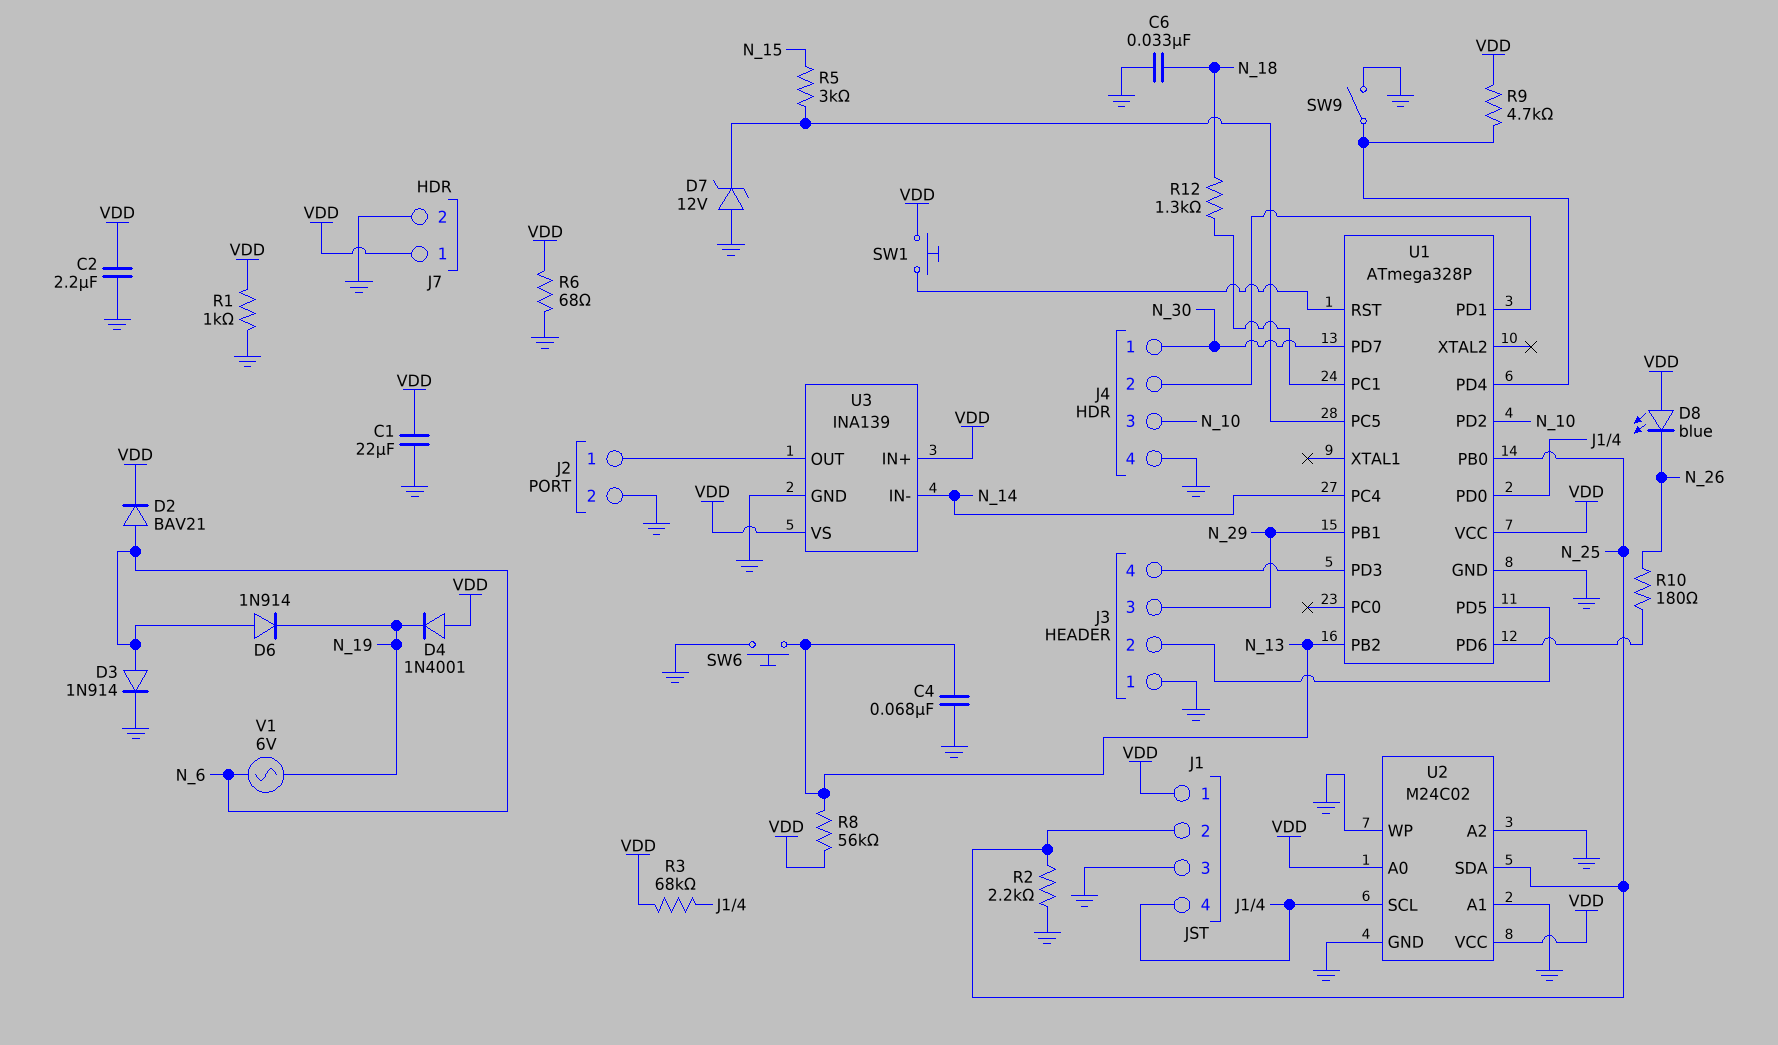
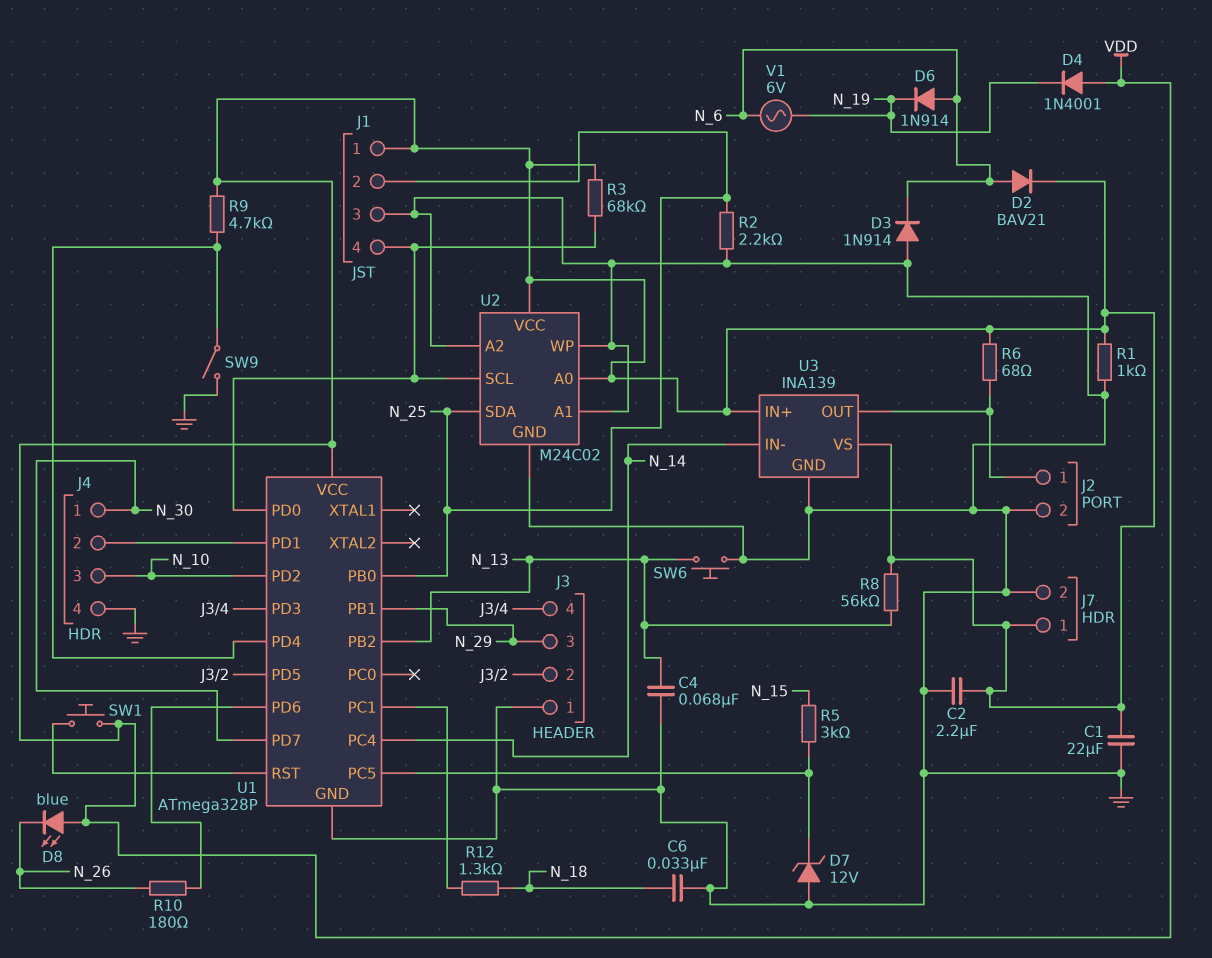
D3: diode 1N914 (A N_6, K GND) -> diode 1N914 (A GND, K N_6)
R6: 68 (GND, VDD) -> 68 (J2/1, VDD)

